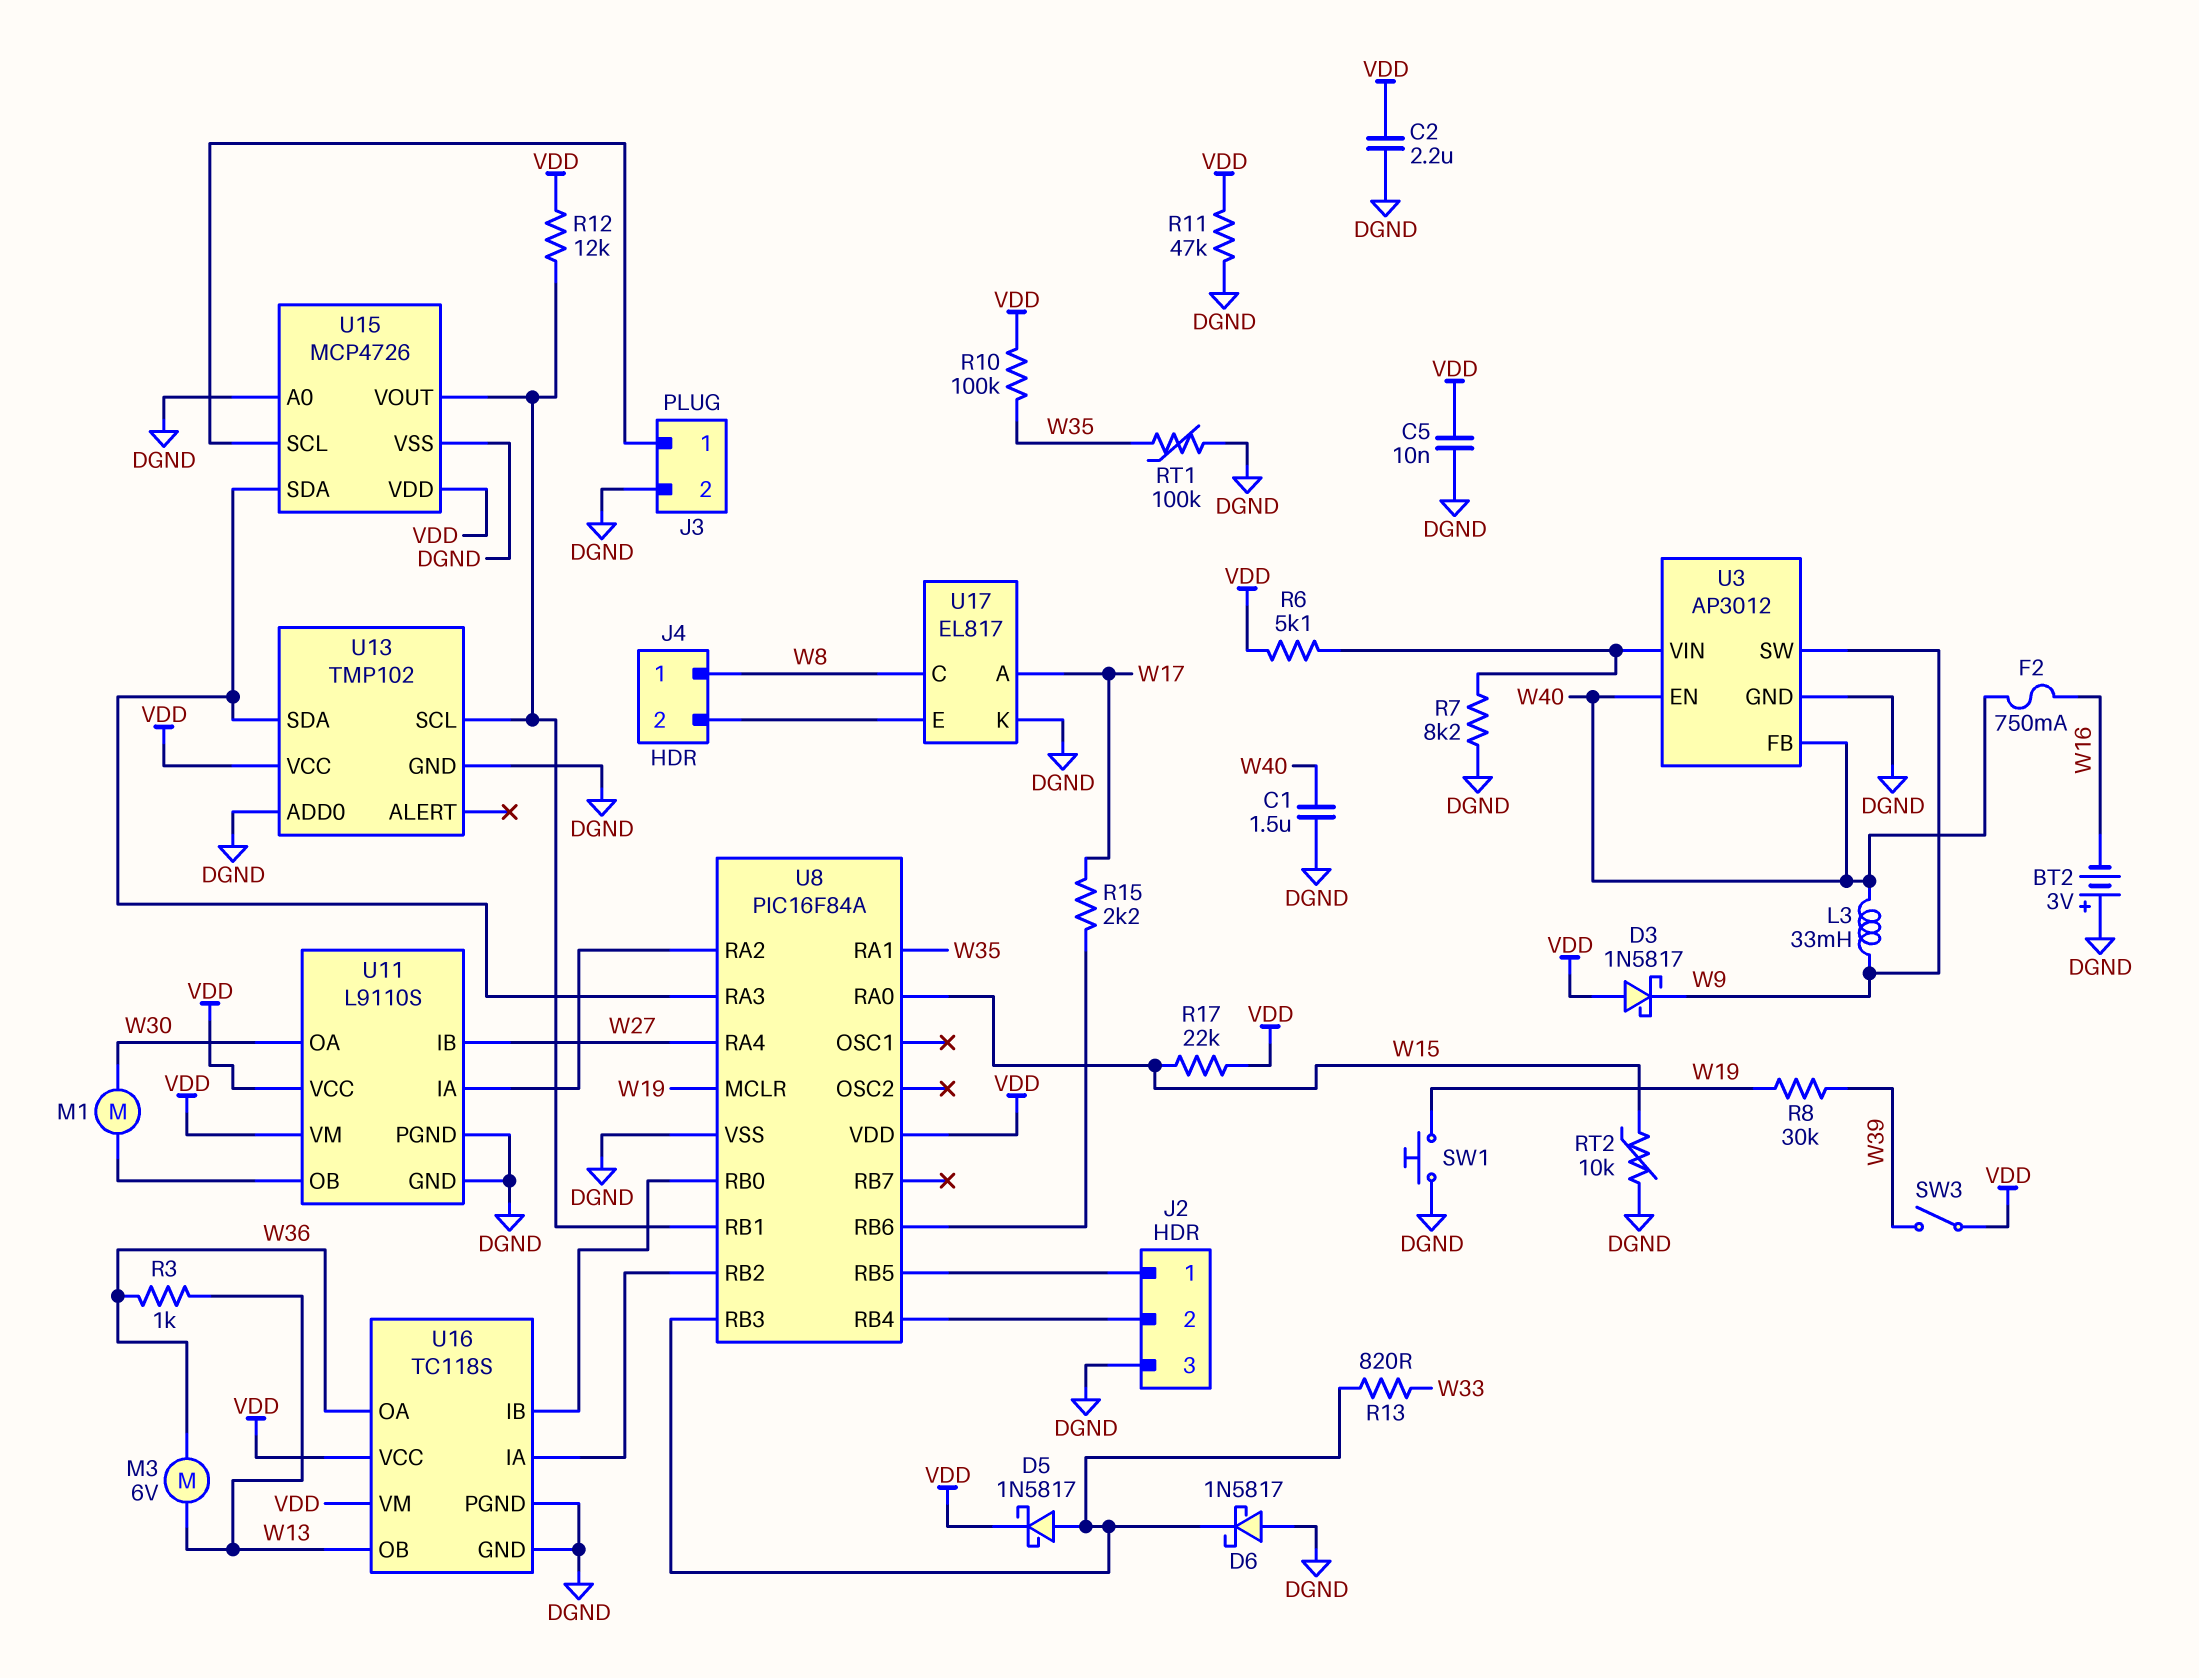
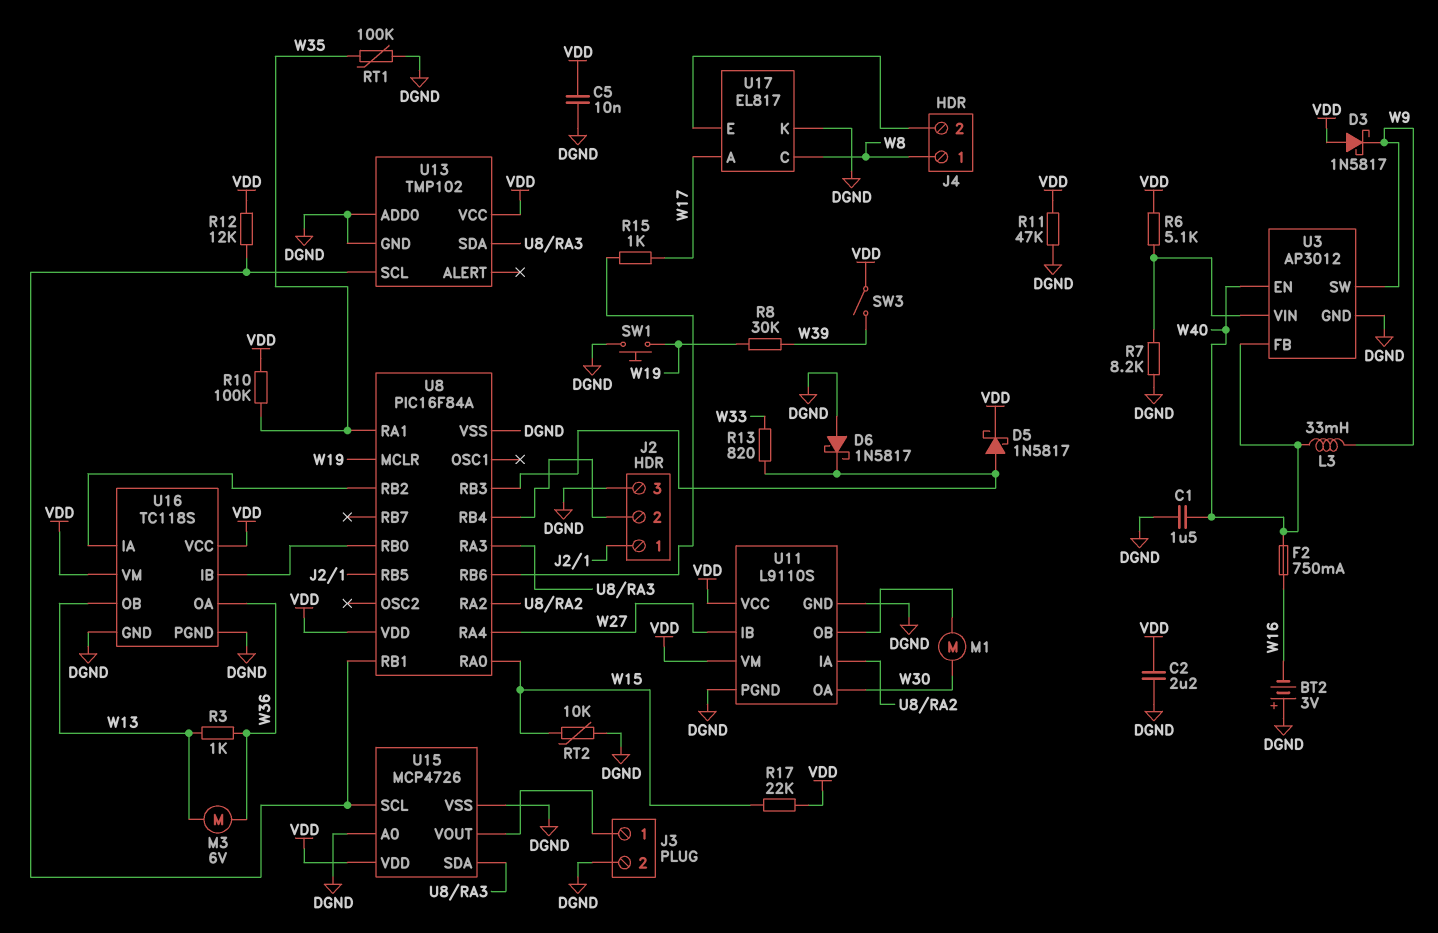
R15: 2.2k (U8/RB6, W17) -> 1k (U8/RB6, W17)
U15 pin SCL: J3/1 -> U8/RB1
U15 pin VOUT: U8/RB1 -> J3/1

